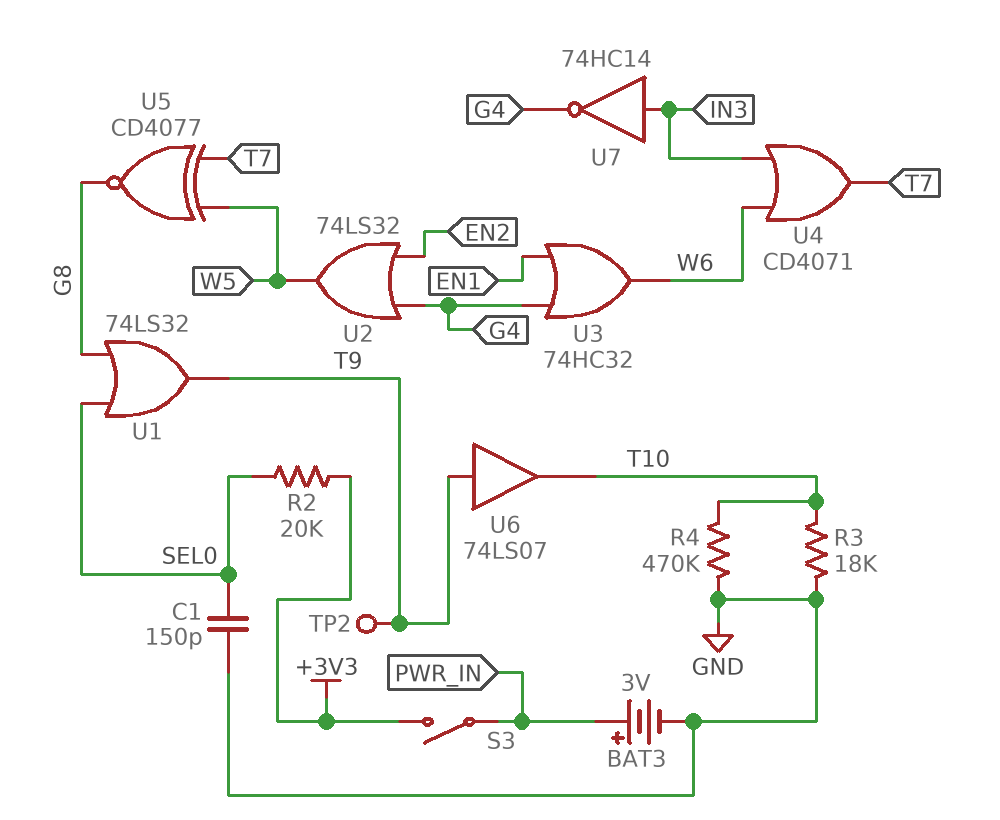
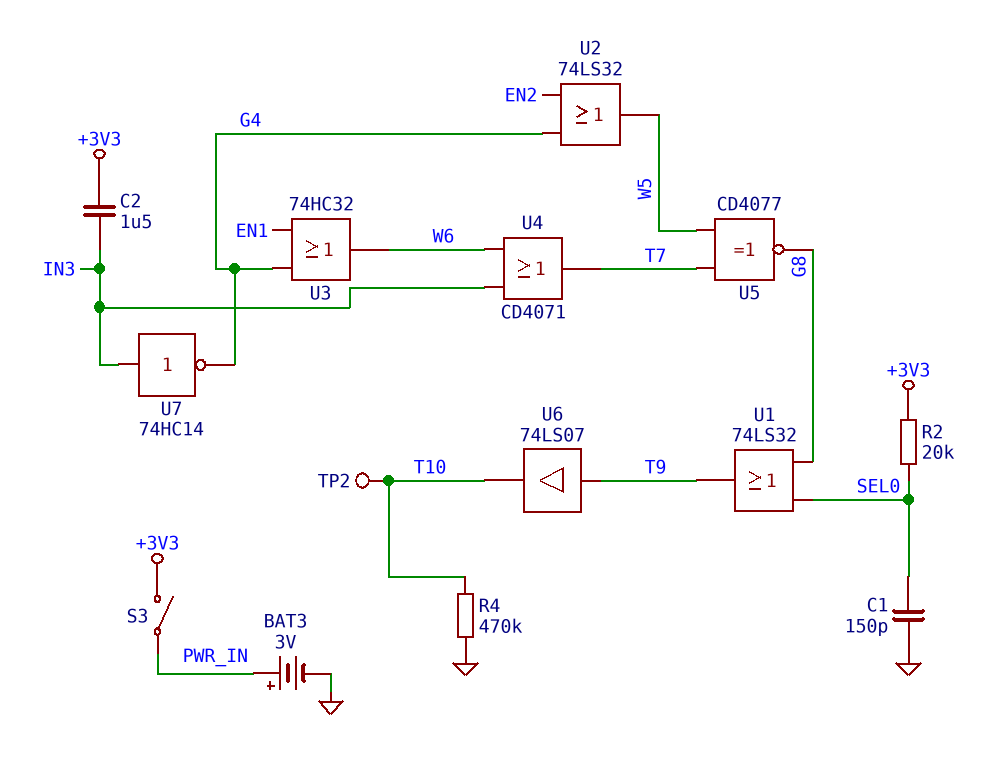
C2: none -> 1.5uF (+3V3, IN3)
R3: 18k (GND, T10) -> none
TP2: test point (T9) -> test point (T10)

